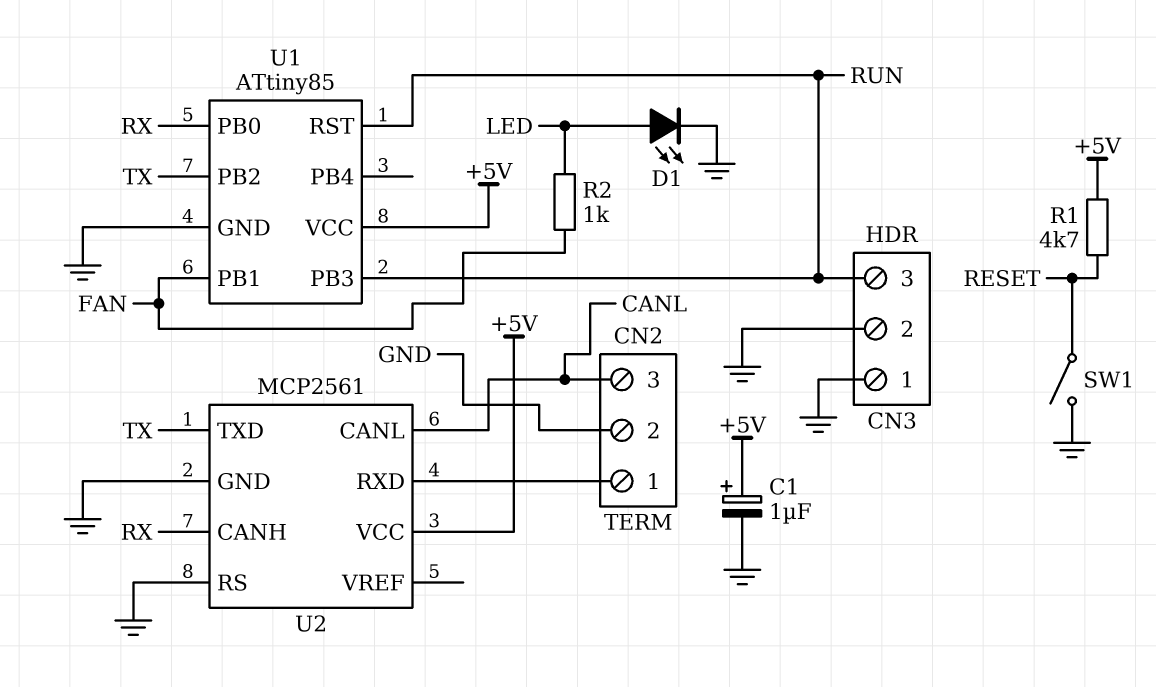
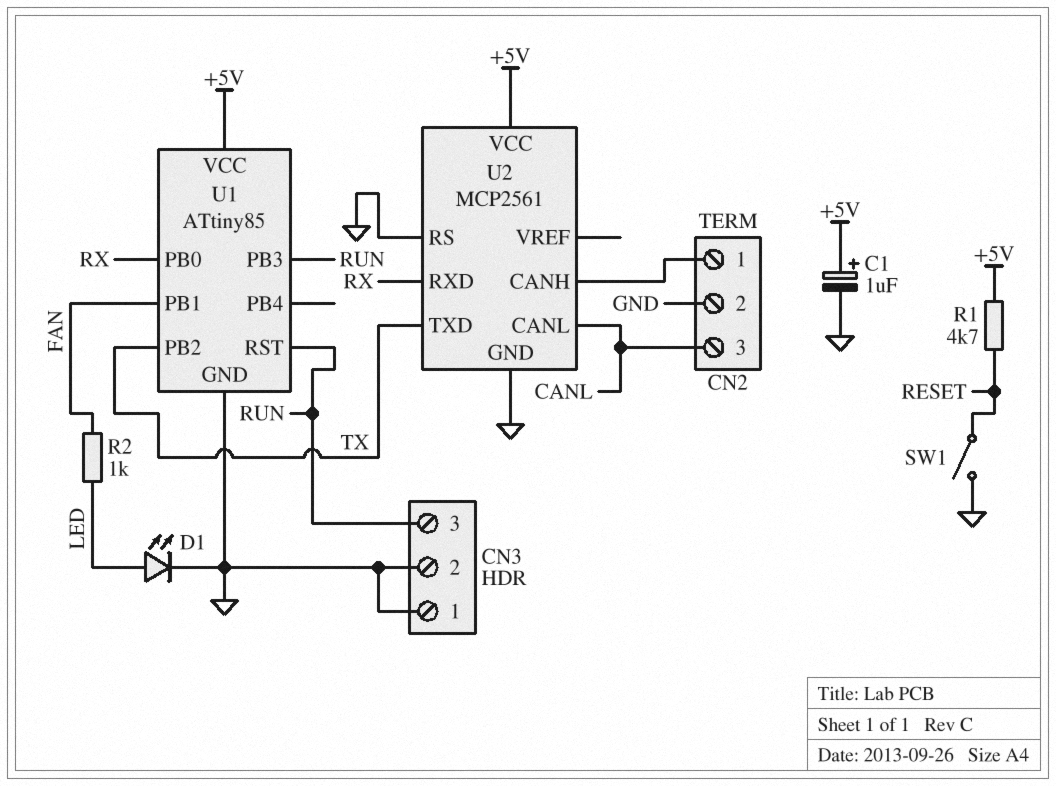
U2 pin CANH: RX -> CN2/1
U2 pin RXD: CN2/1 -> RX

